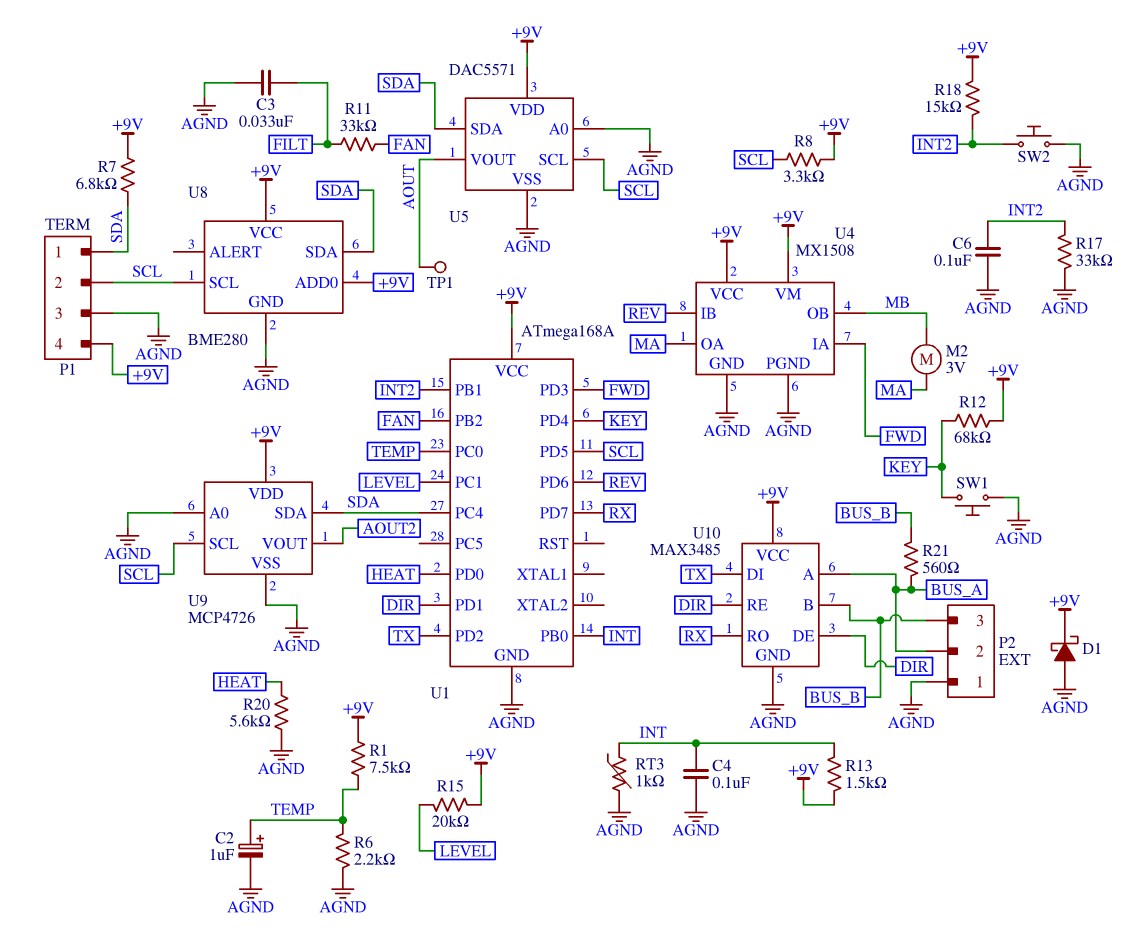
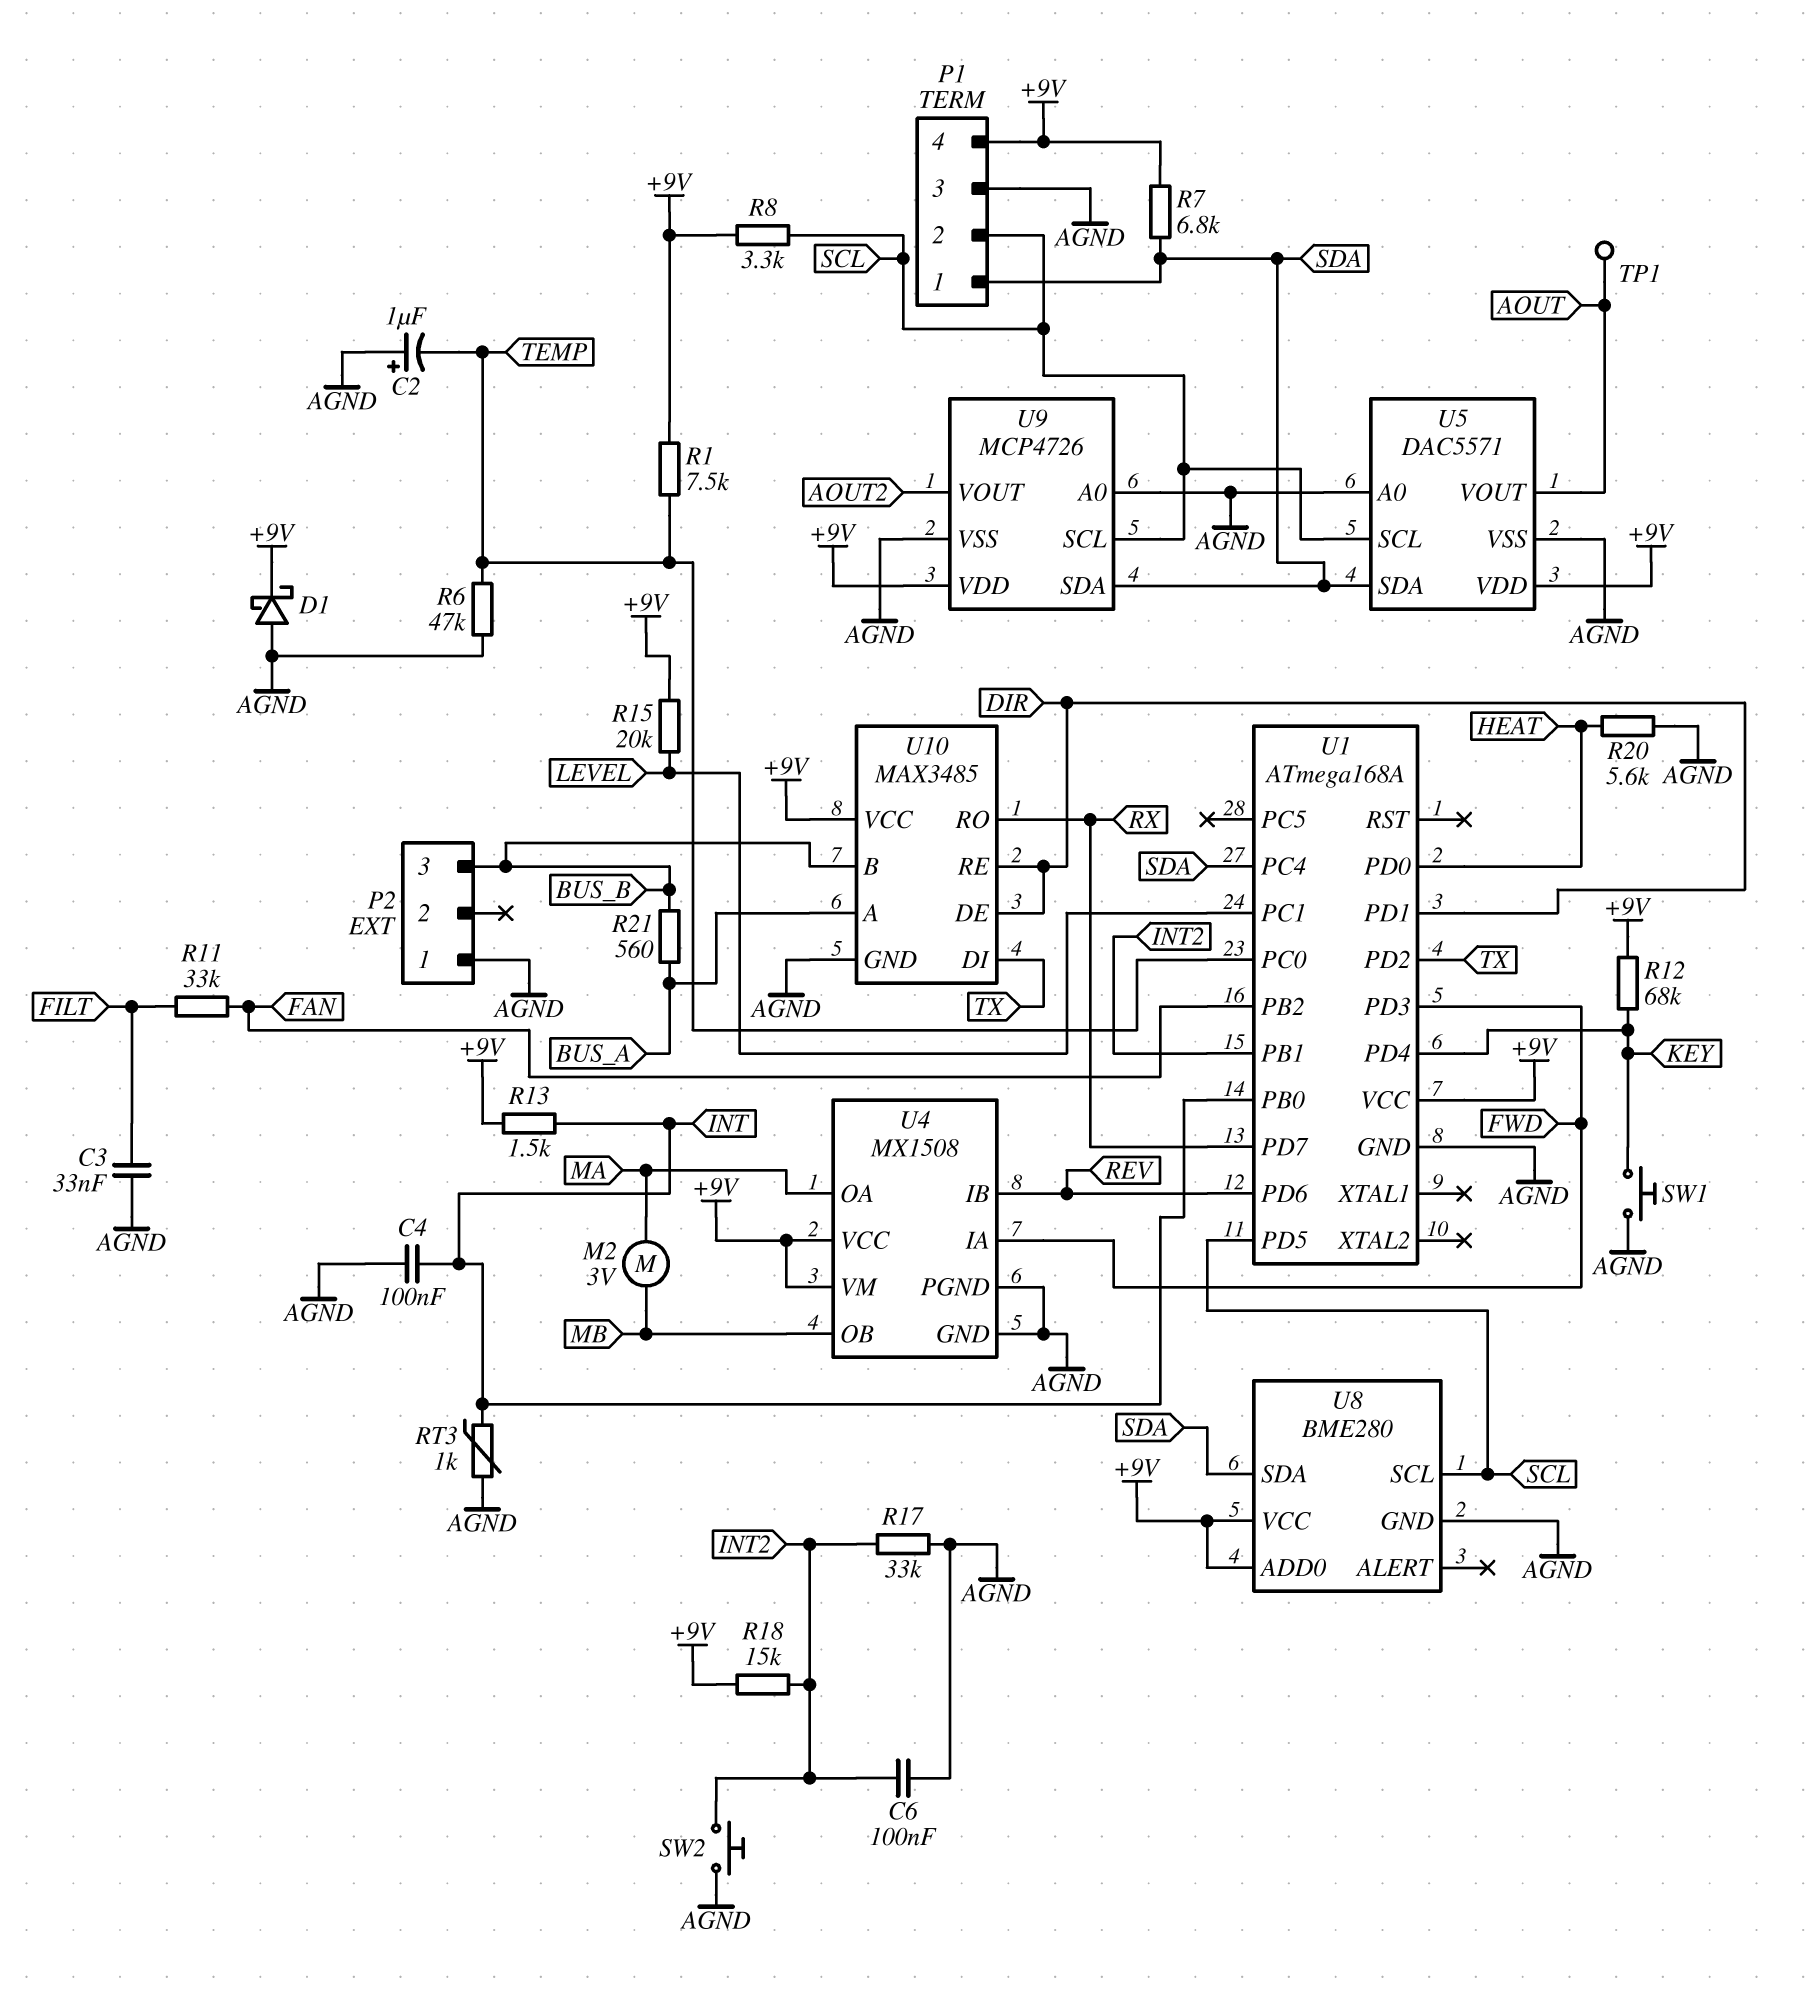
C2: 1uF (plus TEMP, minus AGND) -> 1uF (plus AGND, minus TEMP)
P2 pin 2: BUS_A -> none
R6: 2.2k (AGND, TEMP) -> 47k (AGND, TEMP)

